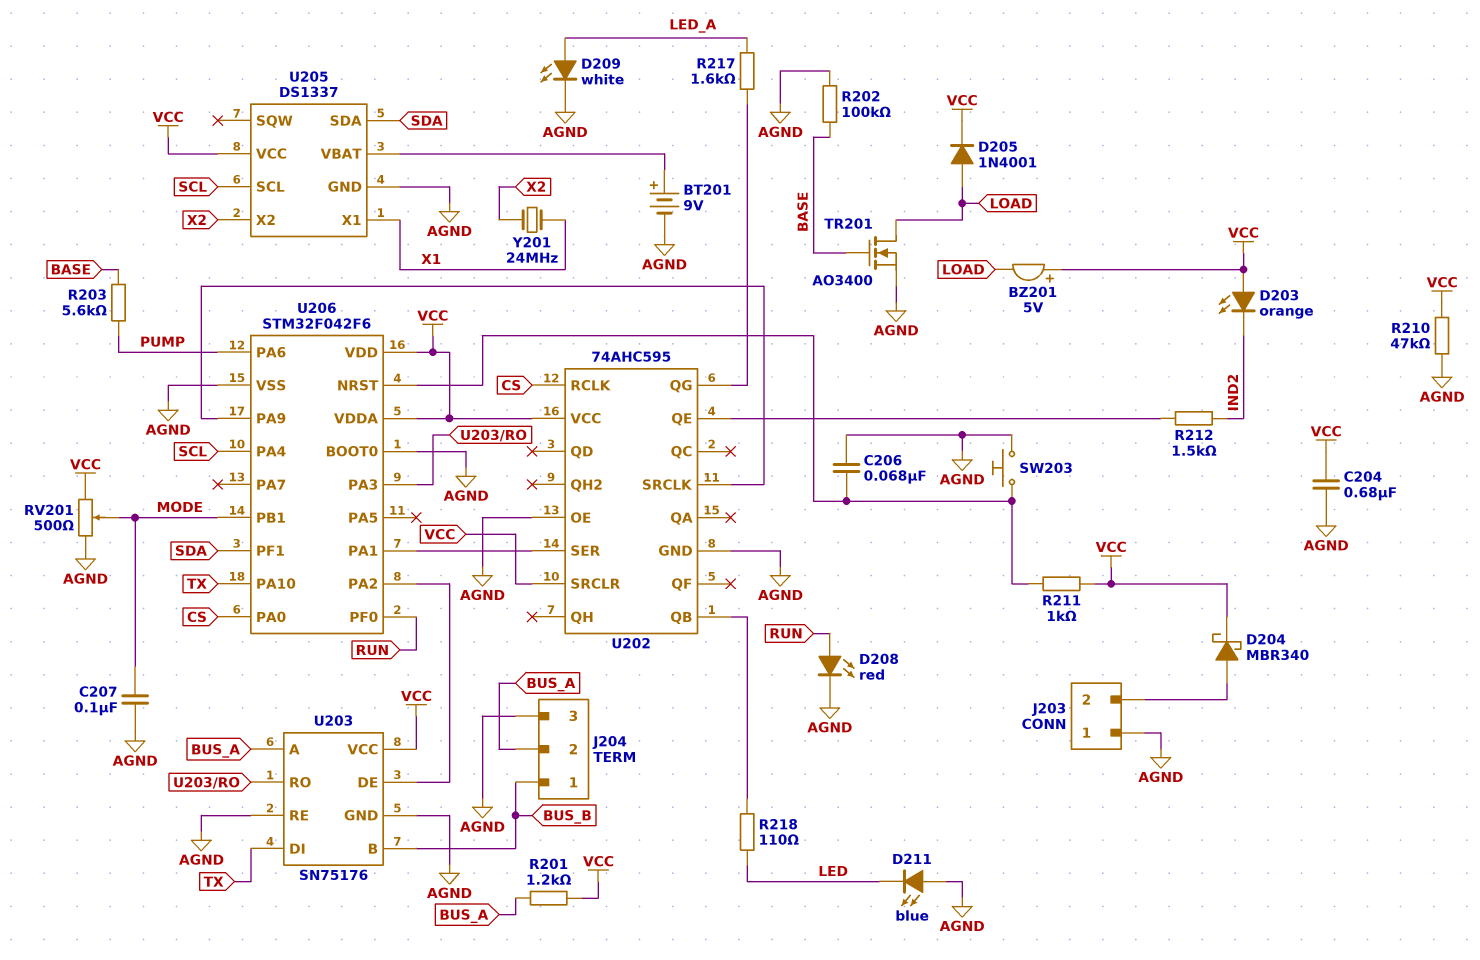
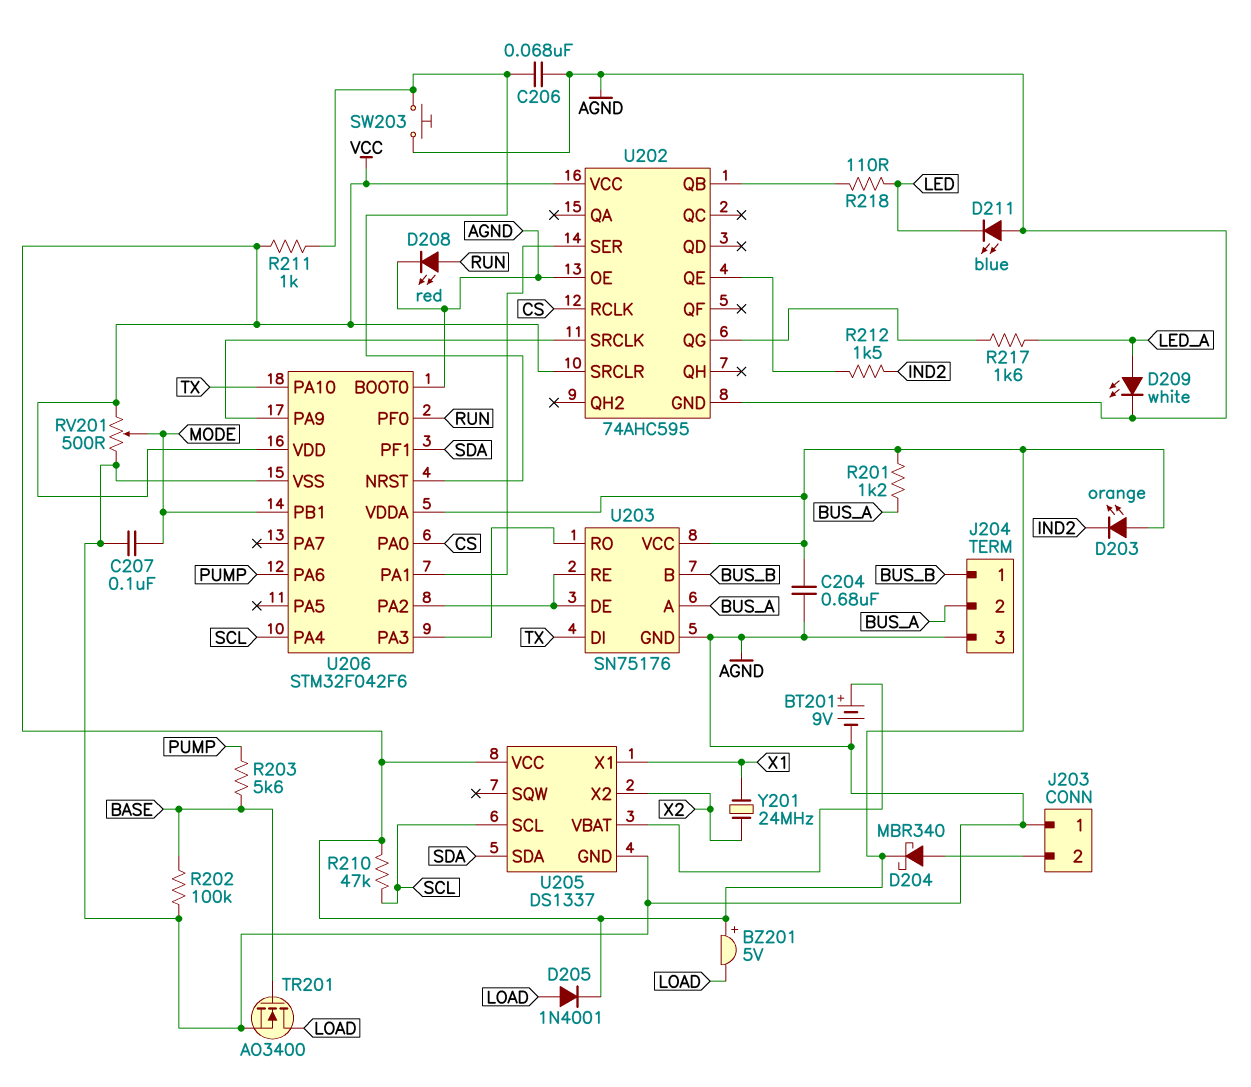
R210: 47k (AGND, VCC) -> 47k (SCL, VCC)
U203 pin RE: AGND -> U203/DE

